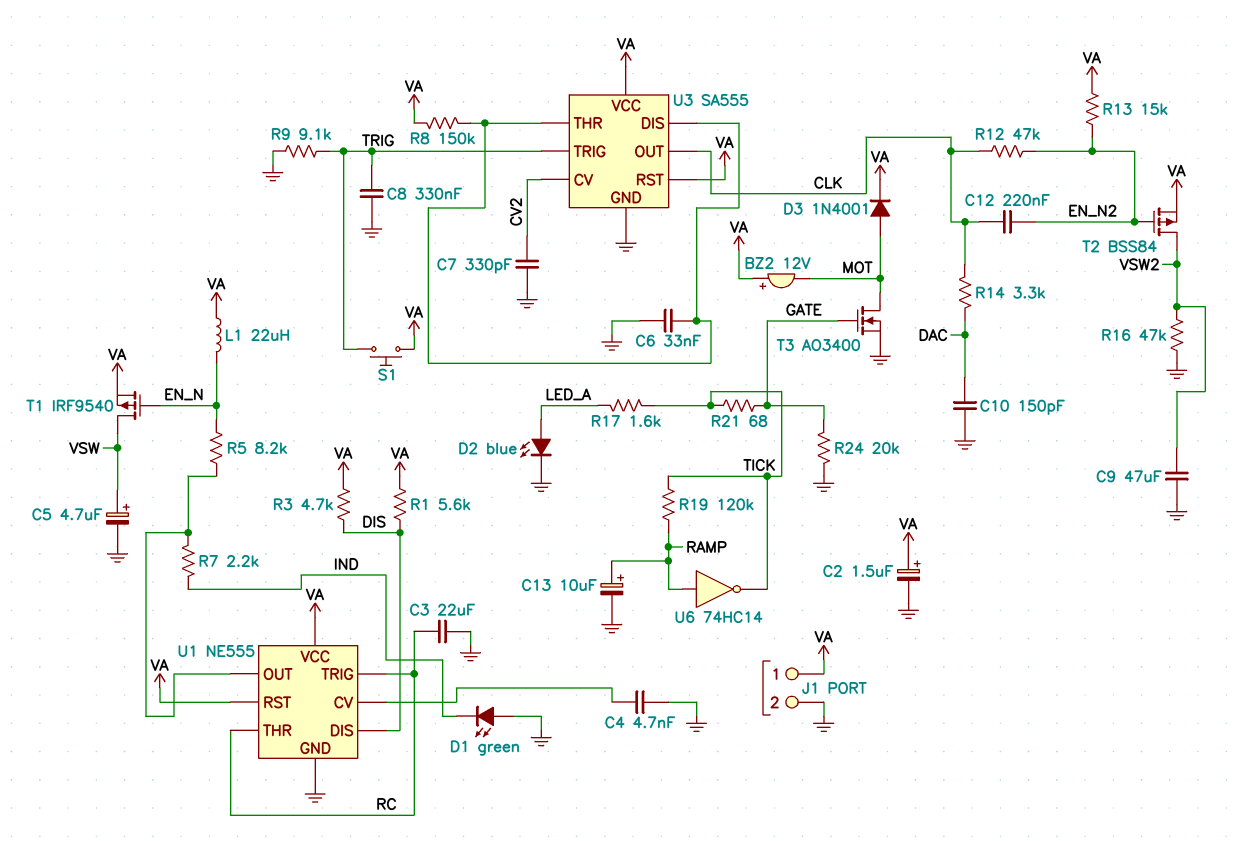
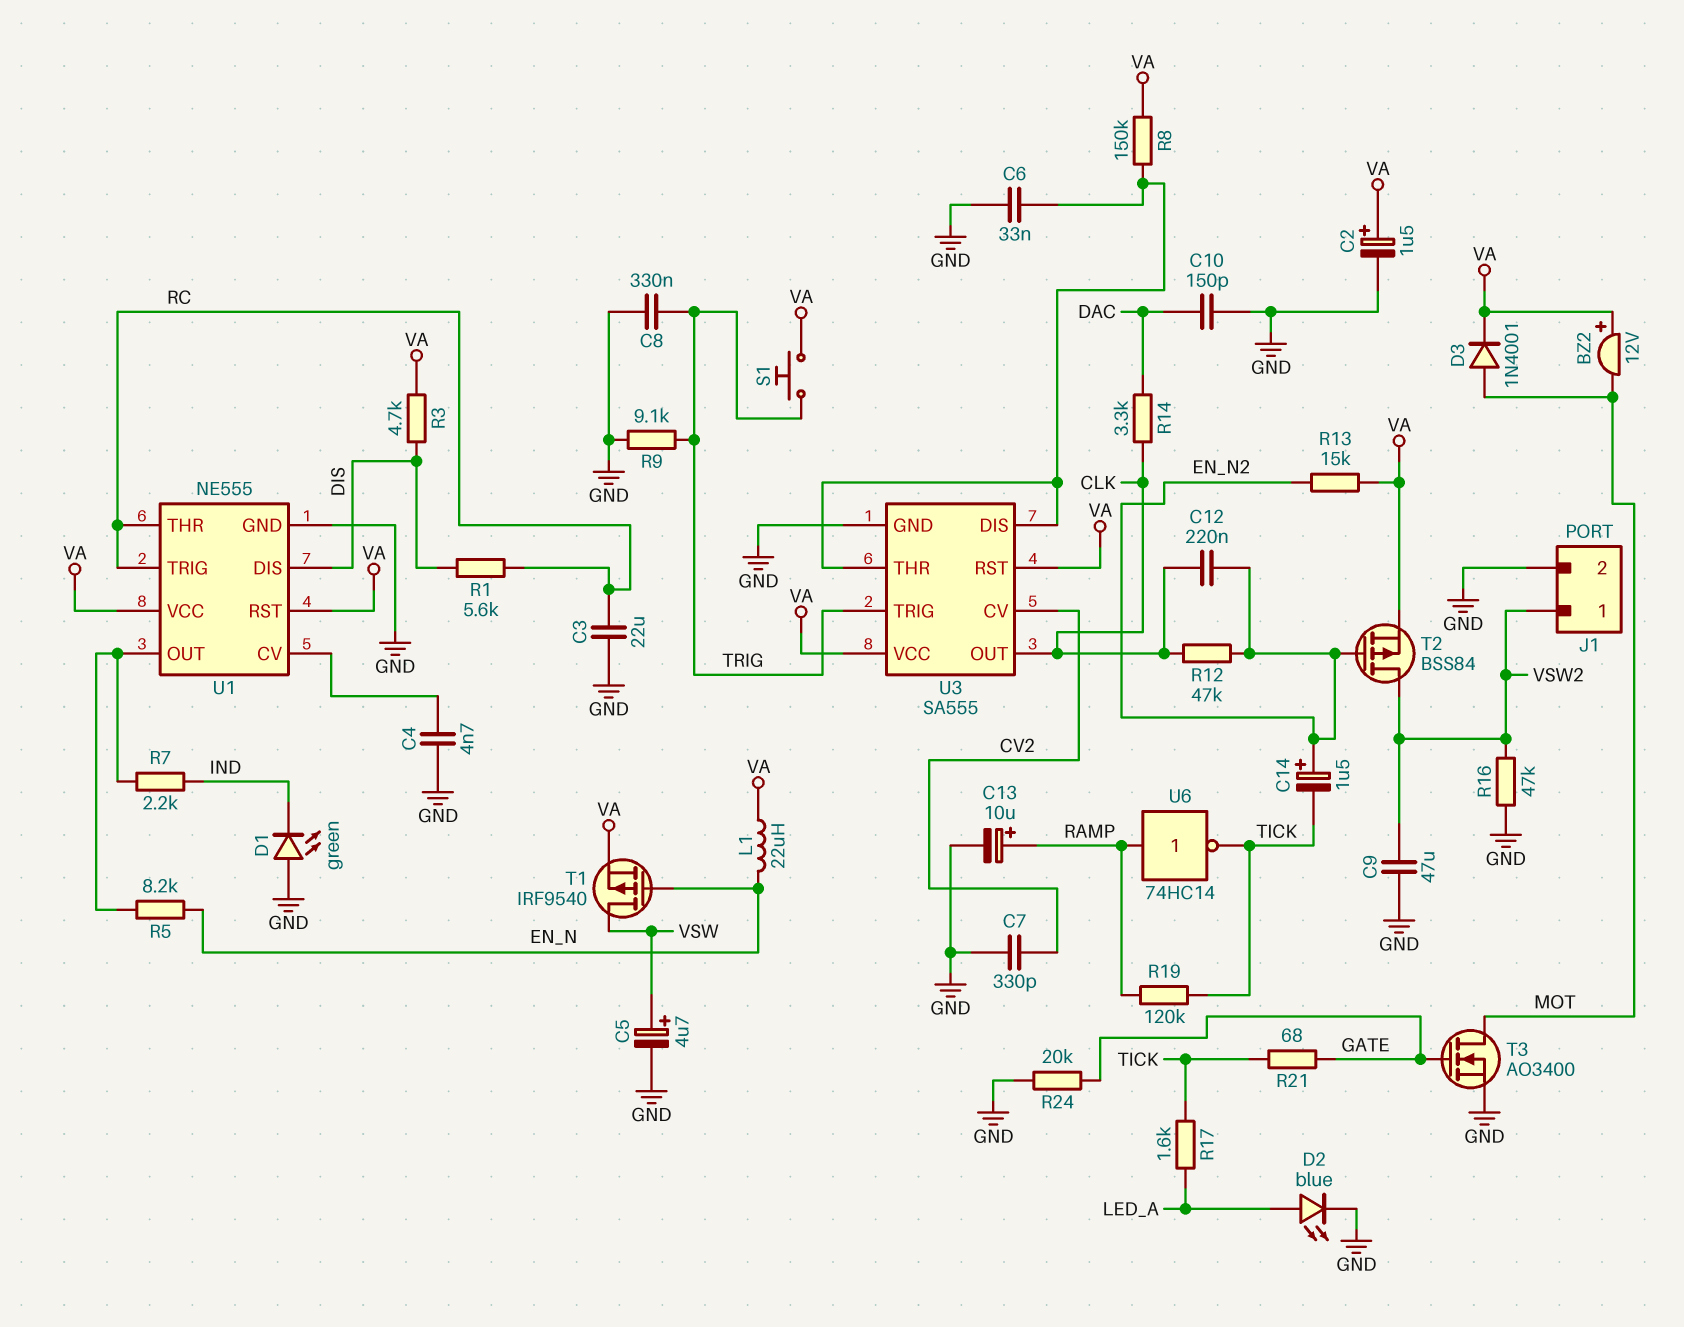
C14: none -> 1.5uF (plus EN_N2, minus TICK)
J1 pin 1: VA -> VSW2
R1: 5.6k (DIS, VA) -> 5.6k (DIS, RC)

